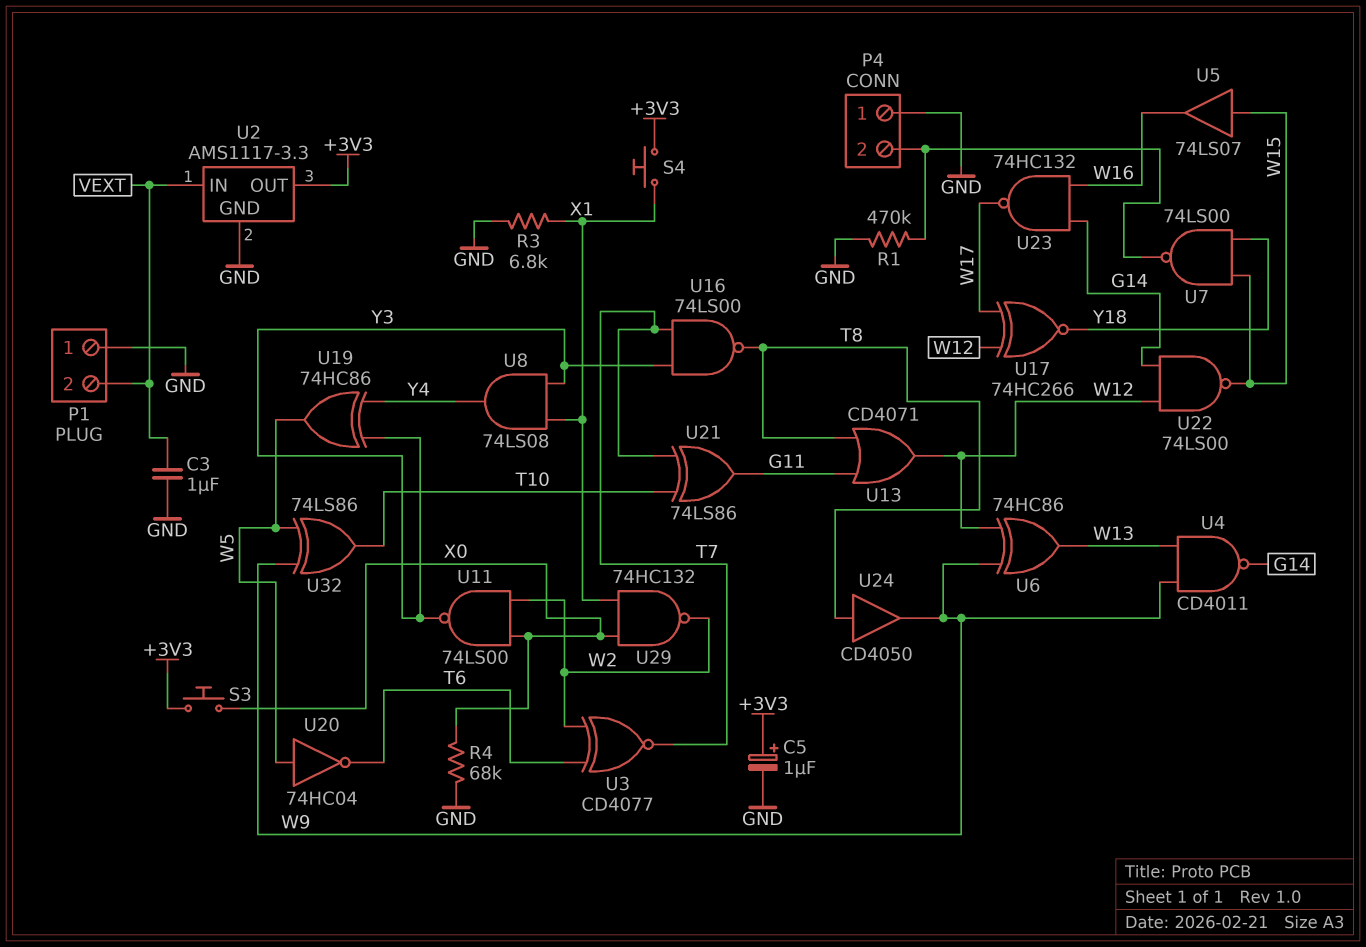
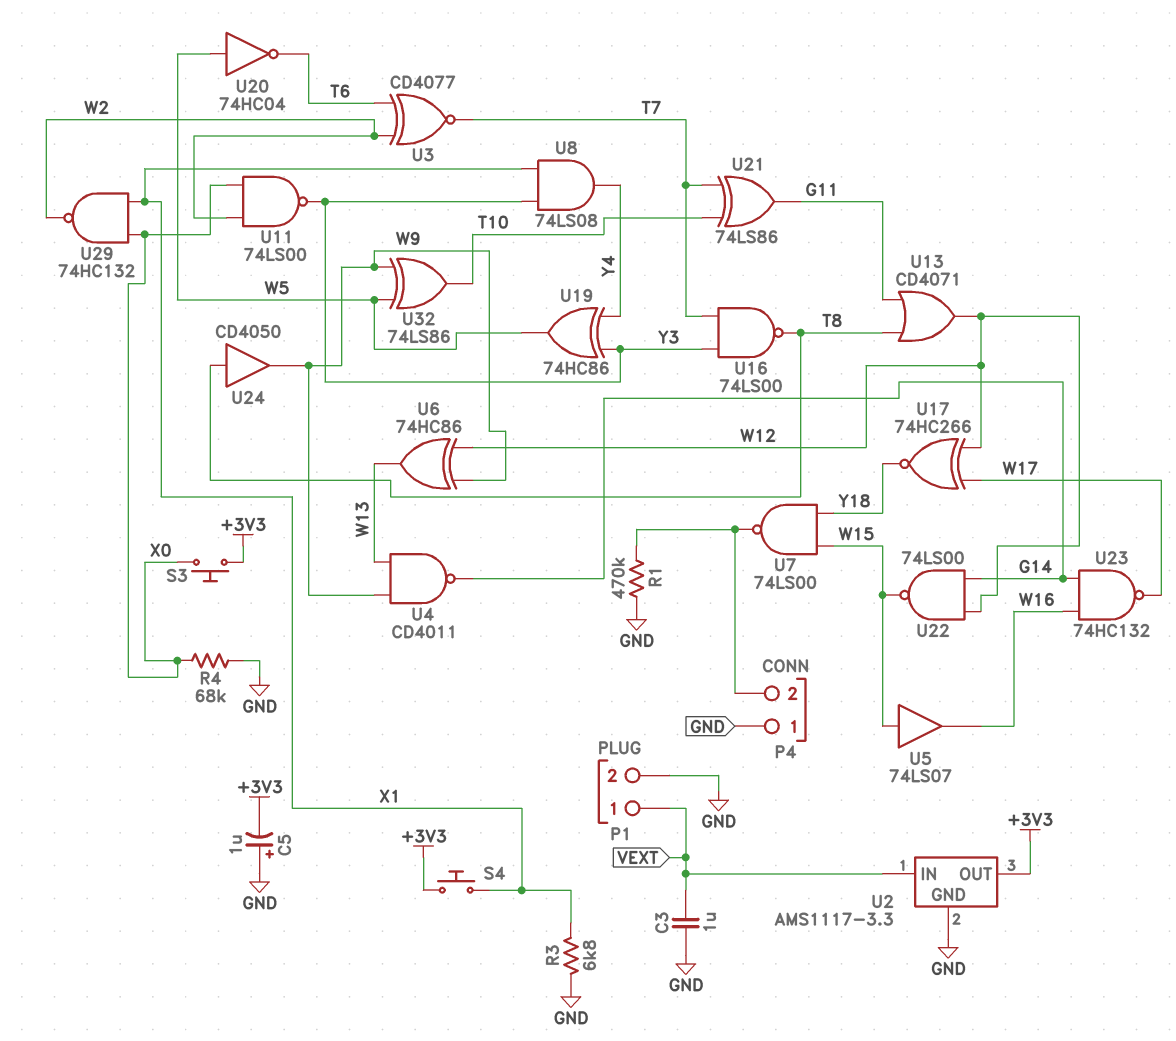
C5: 1uF (plus +3V3, minus GND) -> 1uF (plus GND, minus +3V3)
P1 pin 1: GND -> VEXT
P1 pin 2: VEXT -> GND

